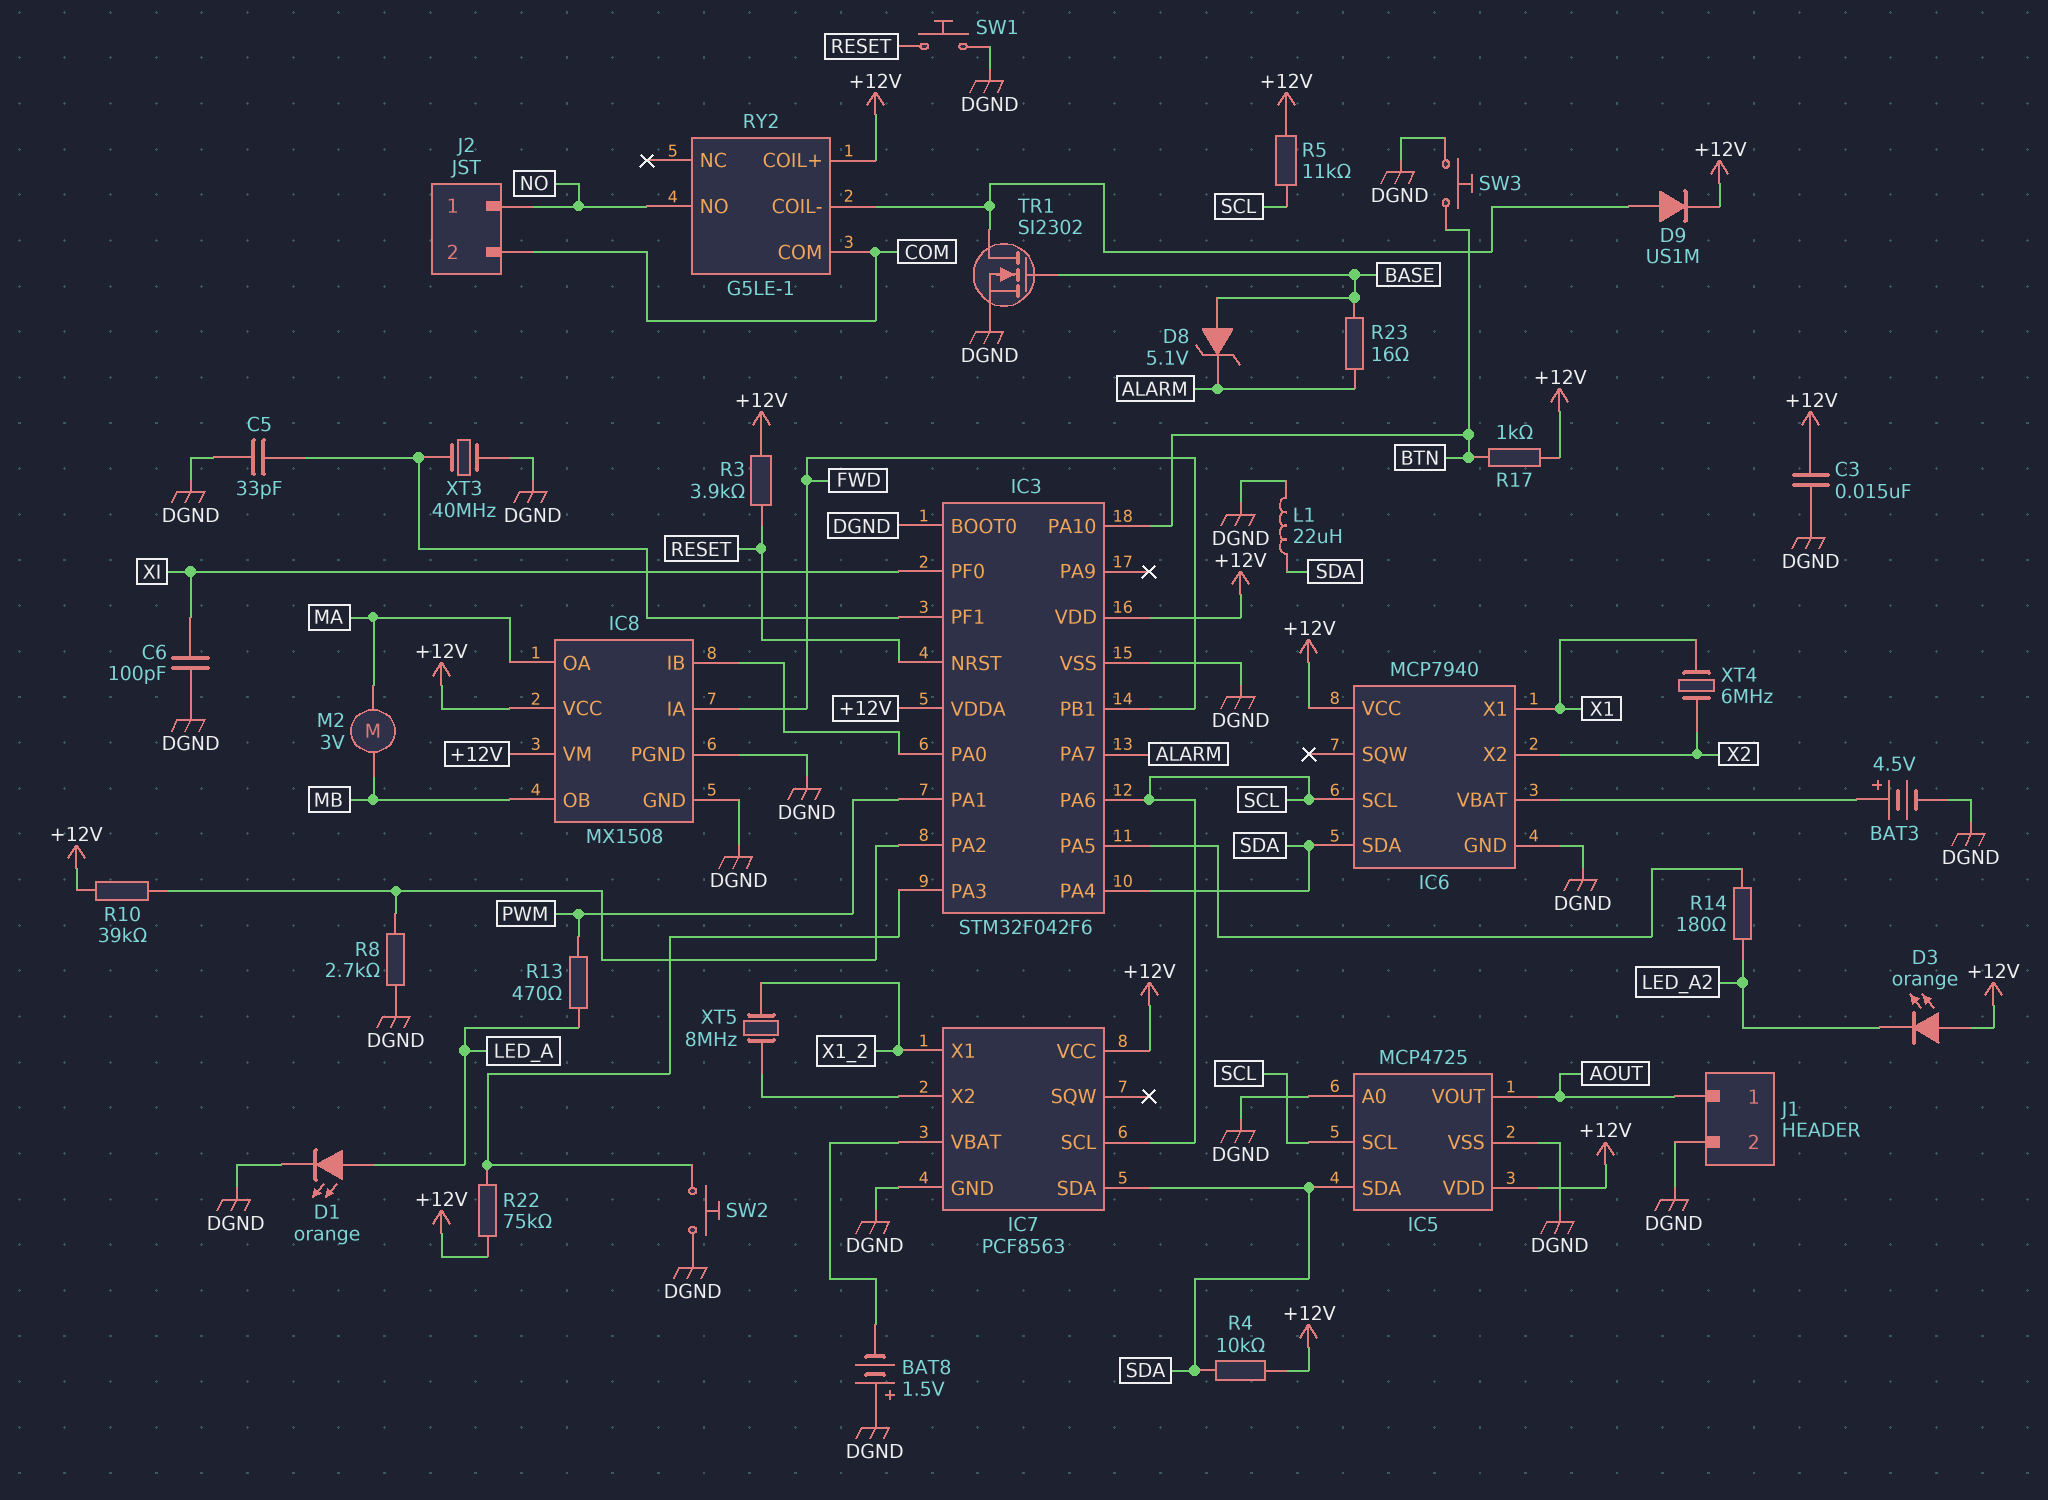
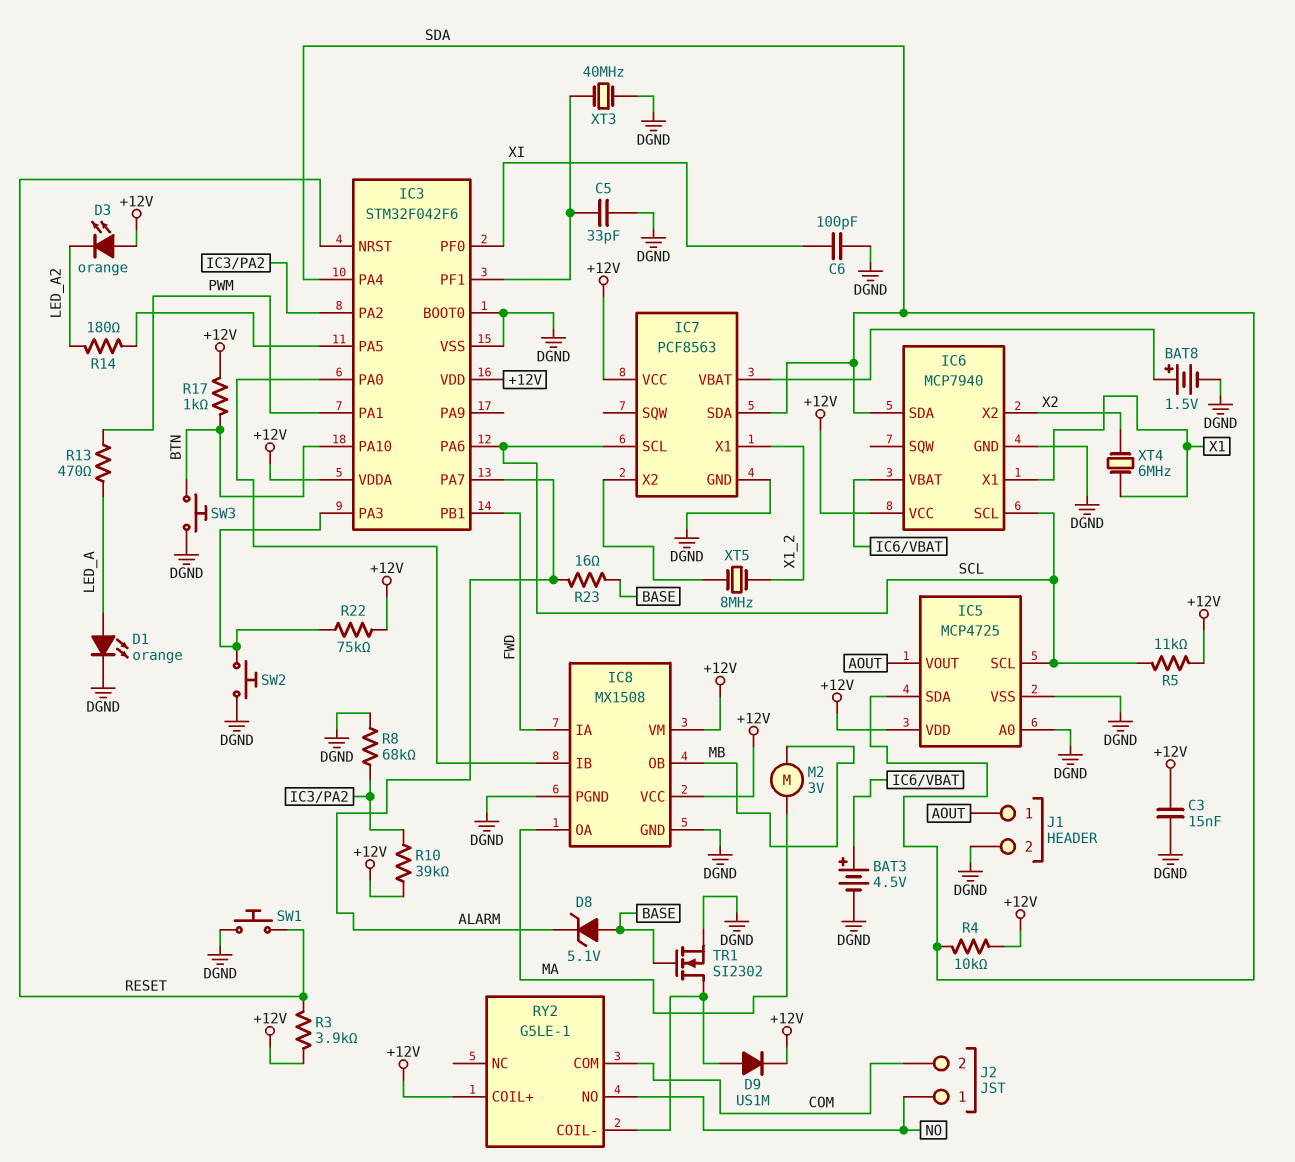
BAT8: 1.5V (plus DGND, minus IC7/VBAT) -> 1.5V (plus IC7/VBAT, minus DGND)
L1: 22uH (DGND, SDA) -> none
R8: 2.7k (DGND, IC3/PA2) -> 68k (DGND, IC3/PA2)

